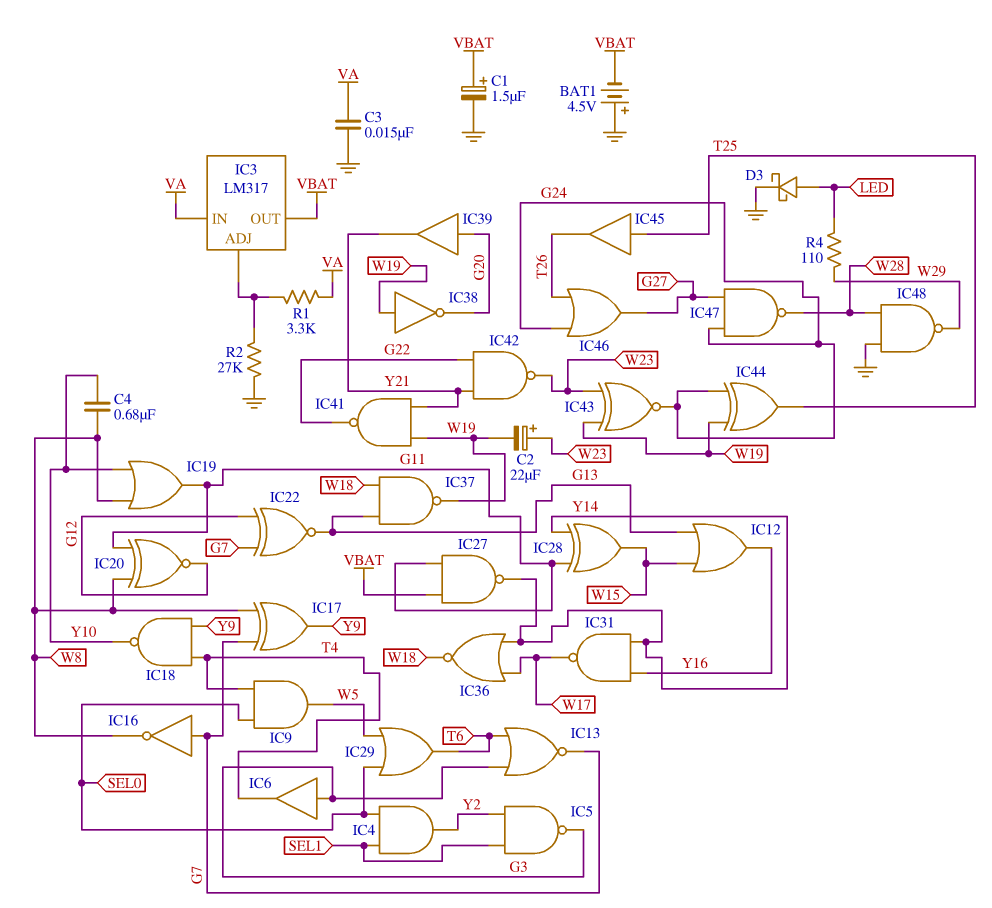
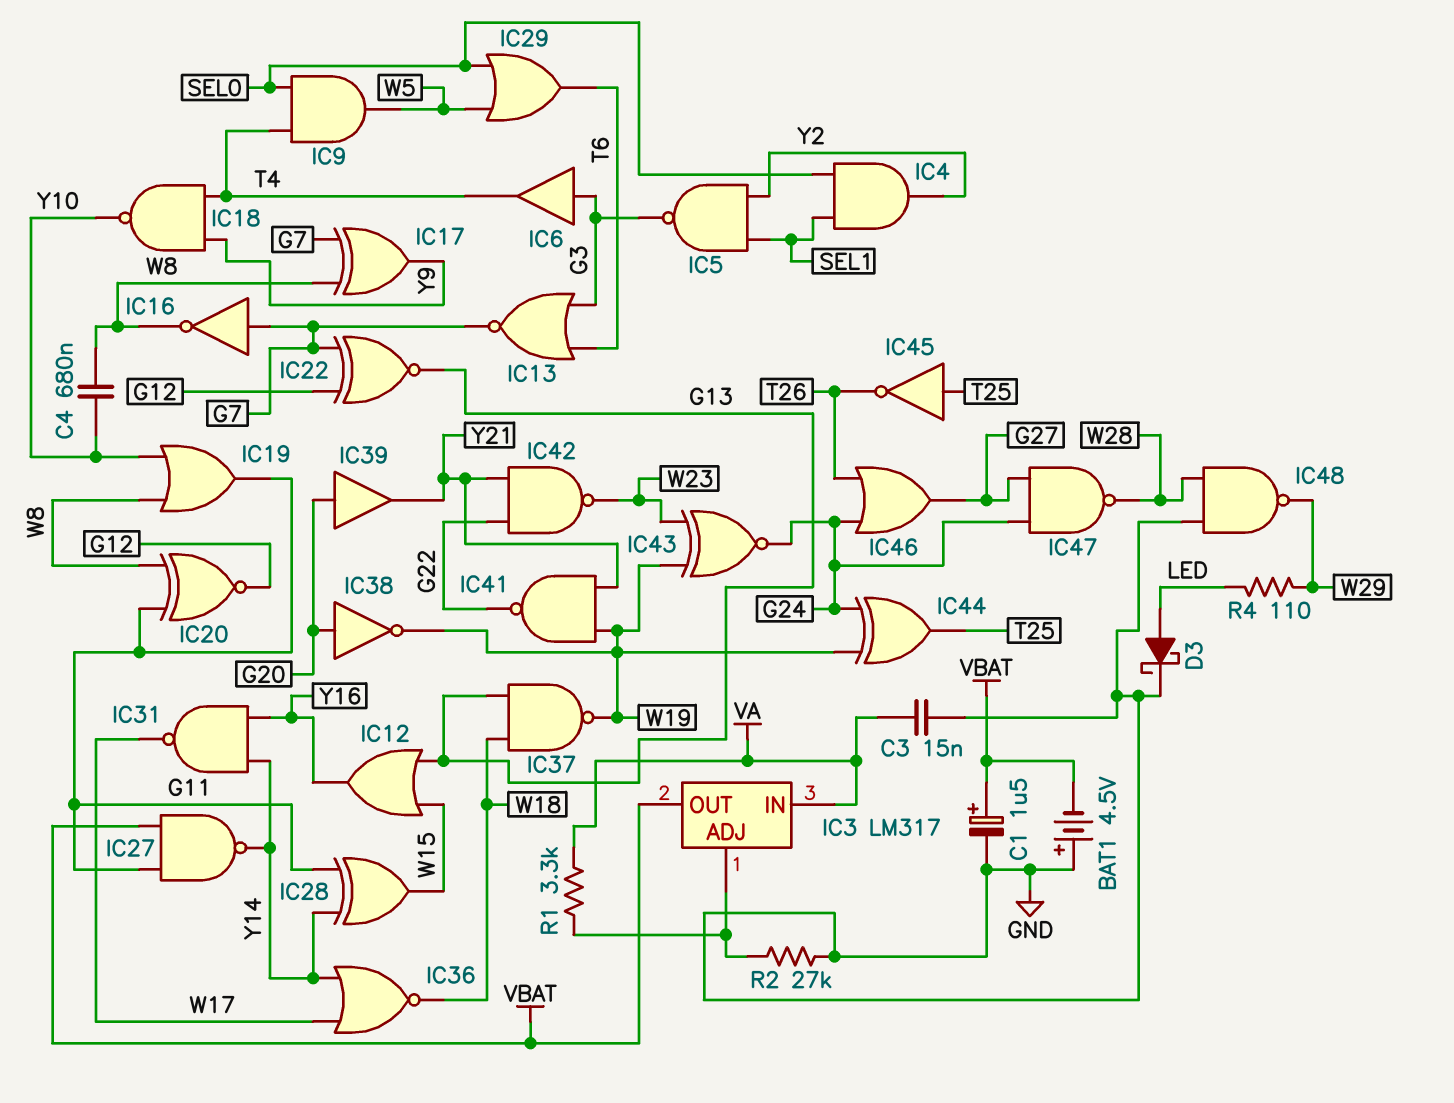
C2: 22uF (plus W23, minus W19) -> none
IC38: NOT (in W19, out G20) -> NOT (in G20, out W19)
IC45: buffer (in T25, out T26) -> NOT (in T25, out T26)

